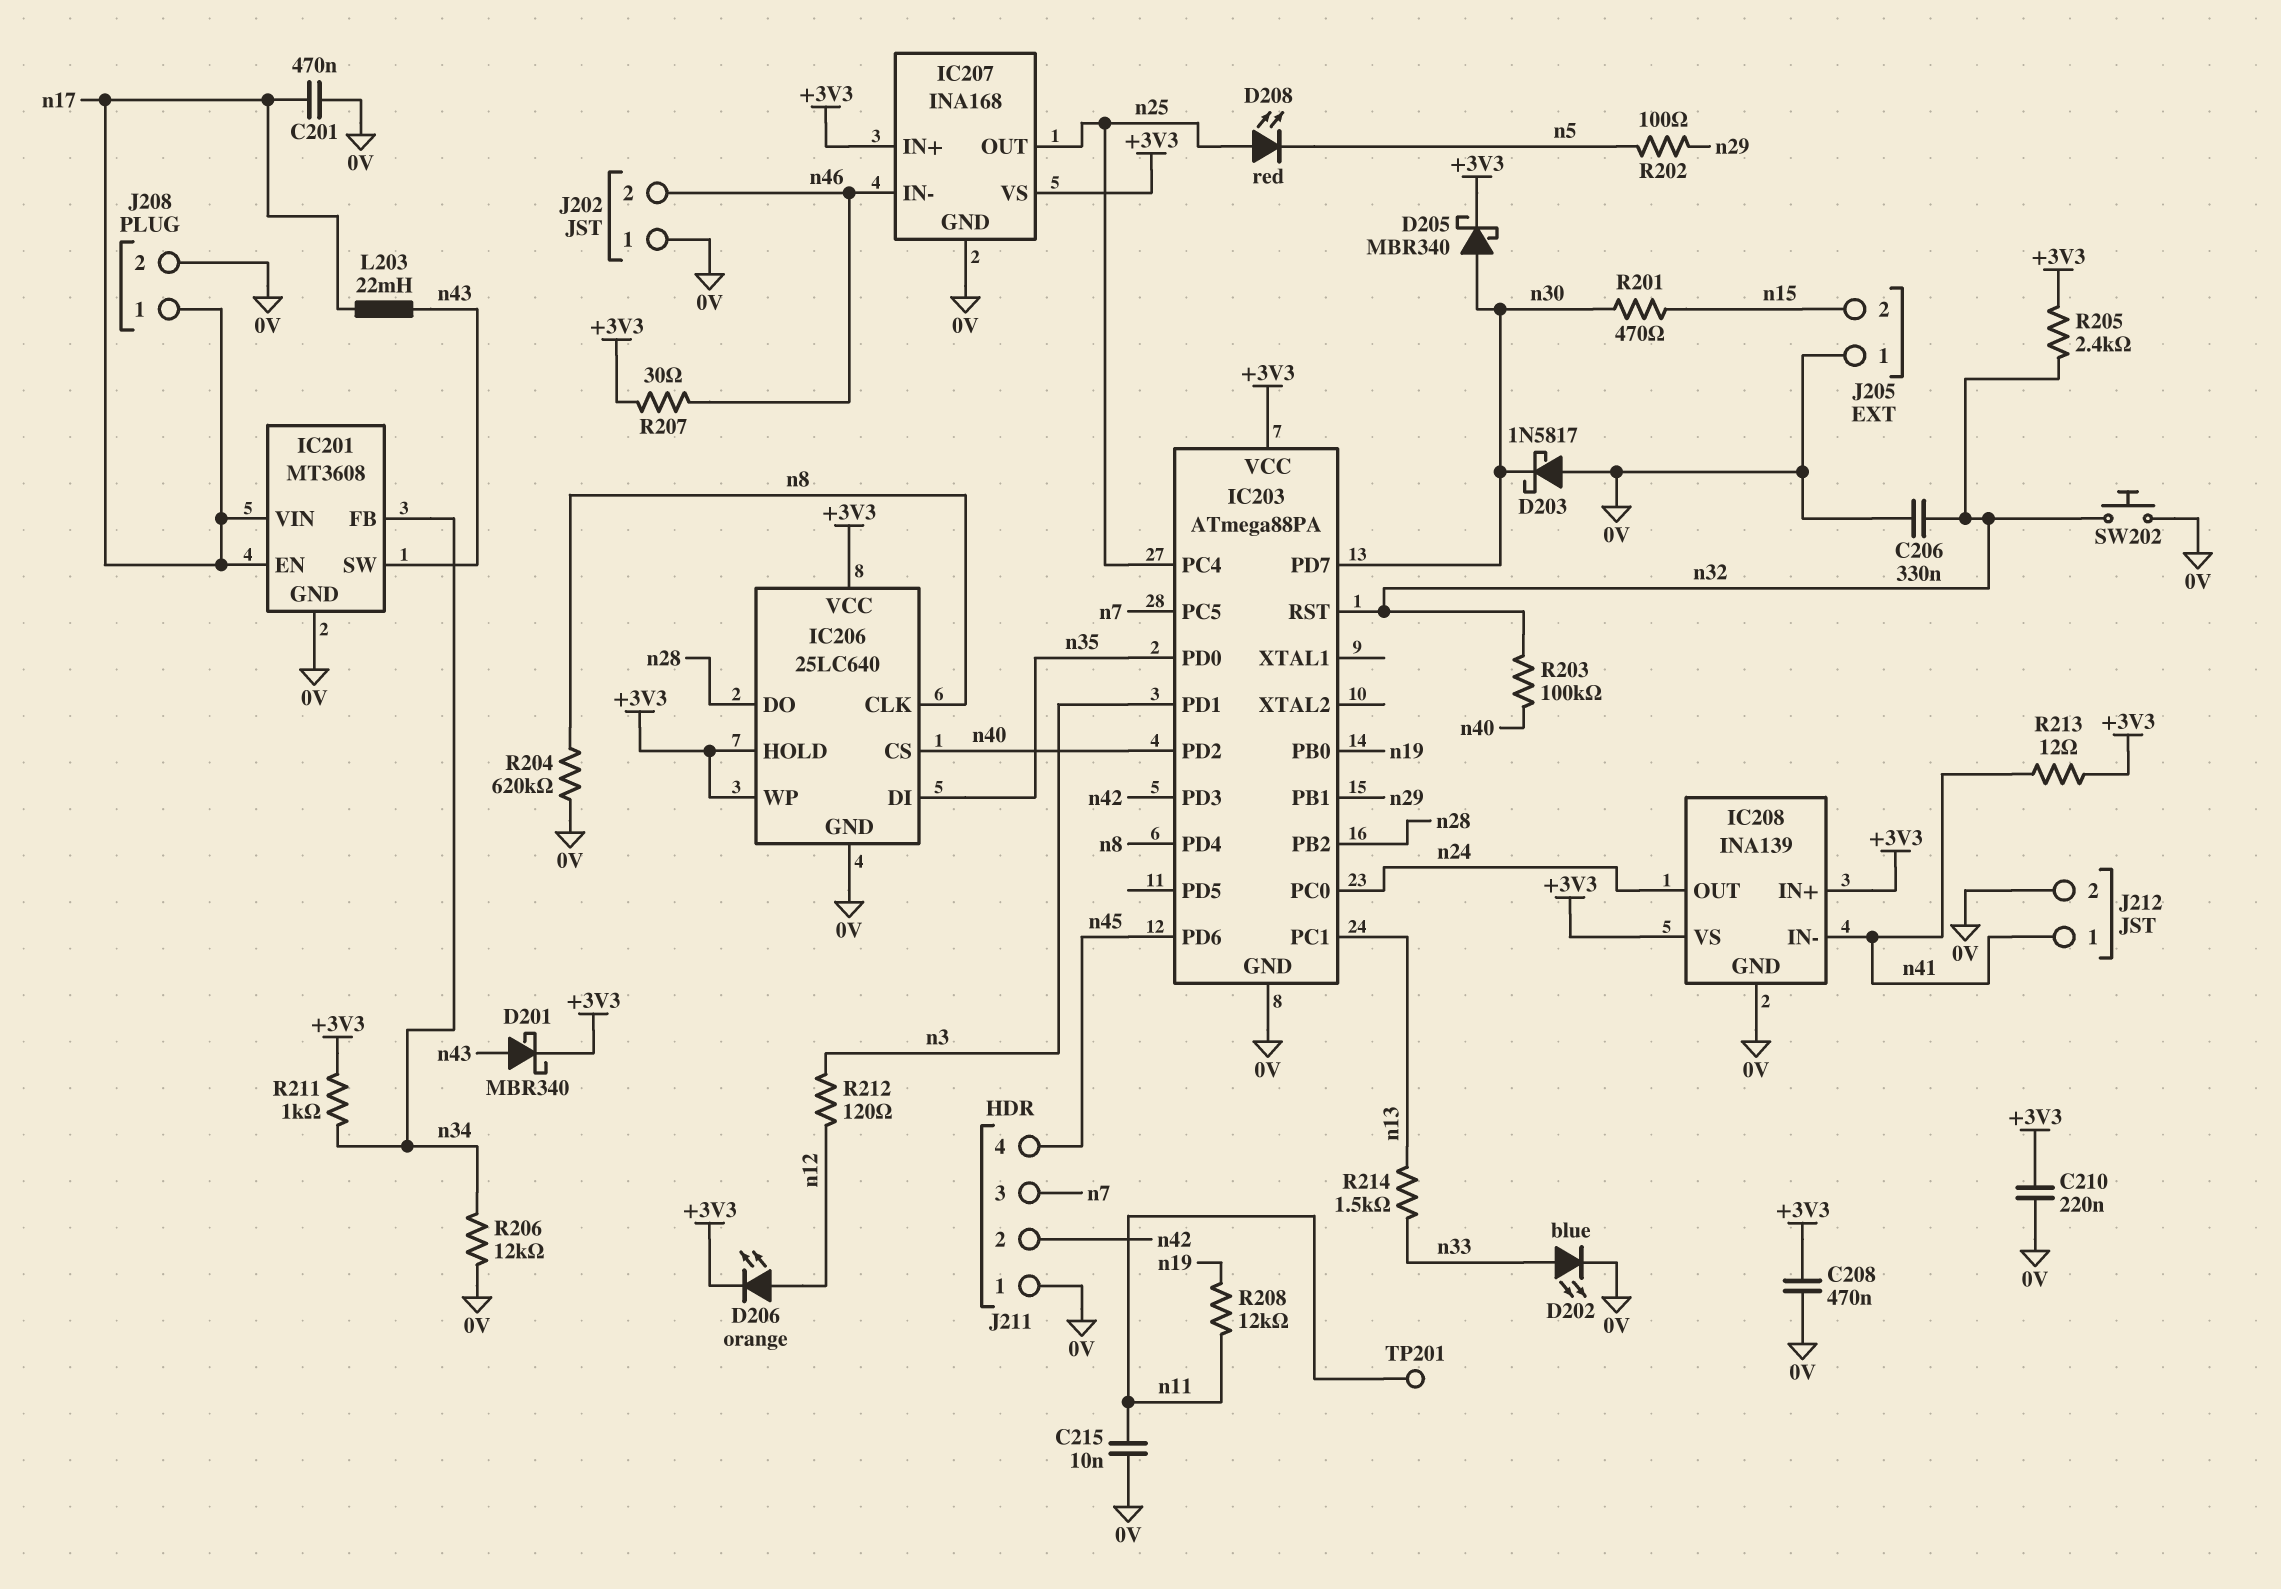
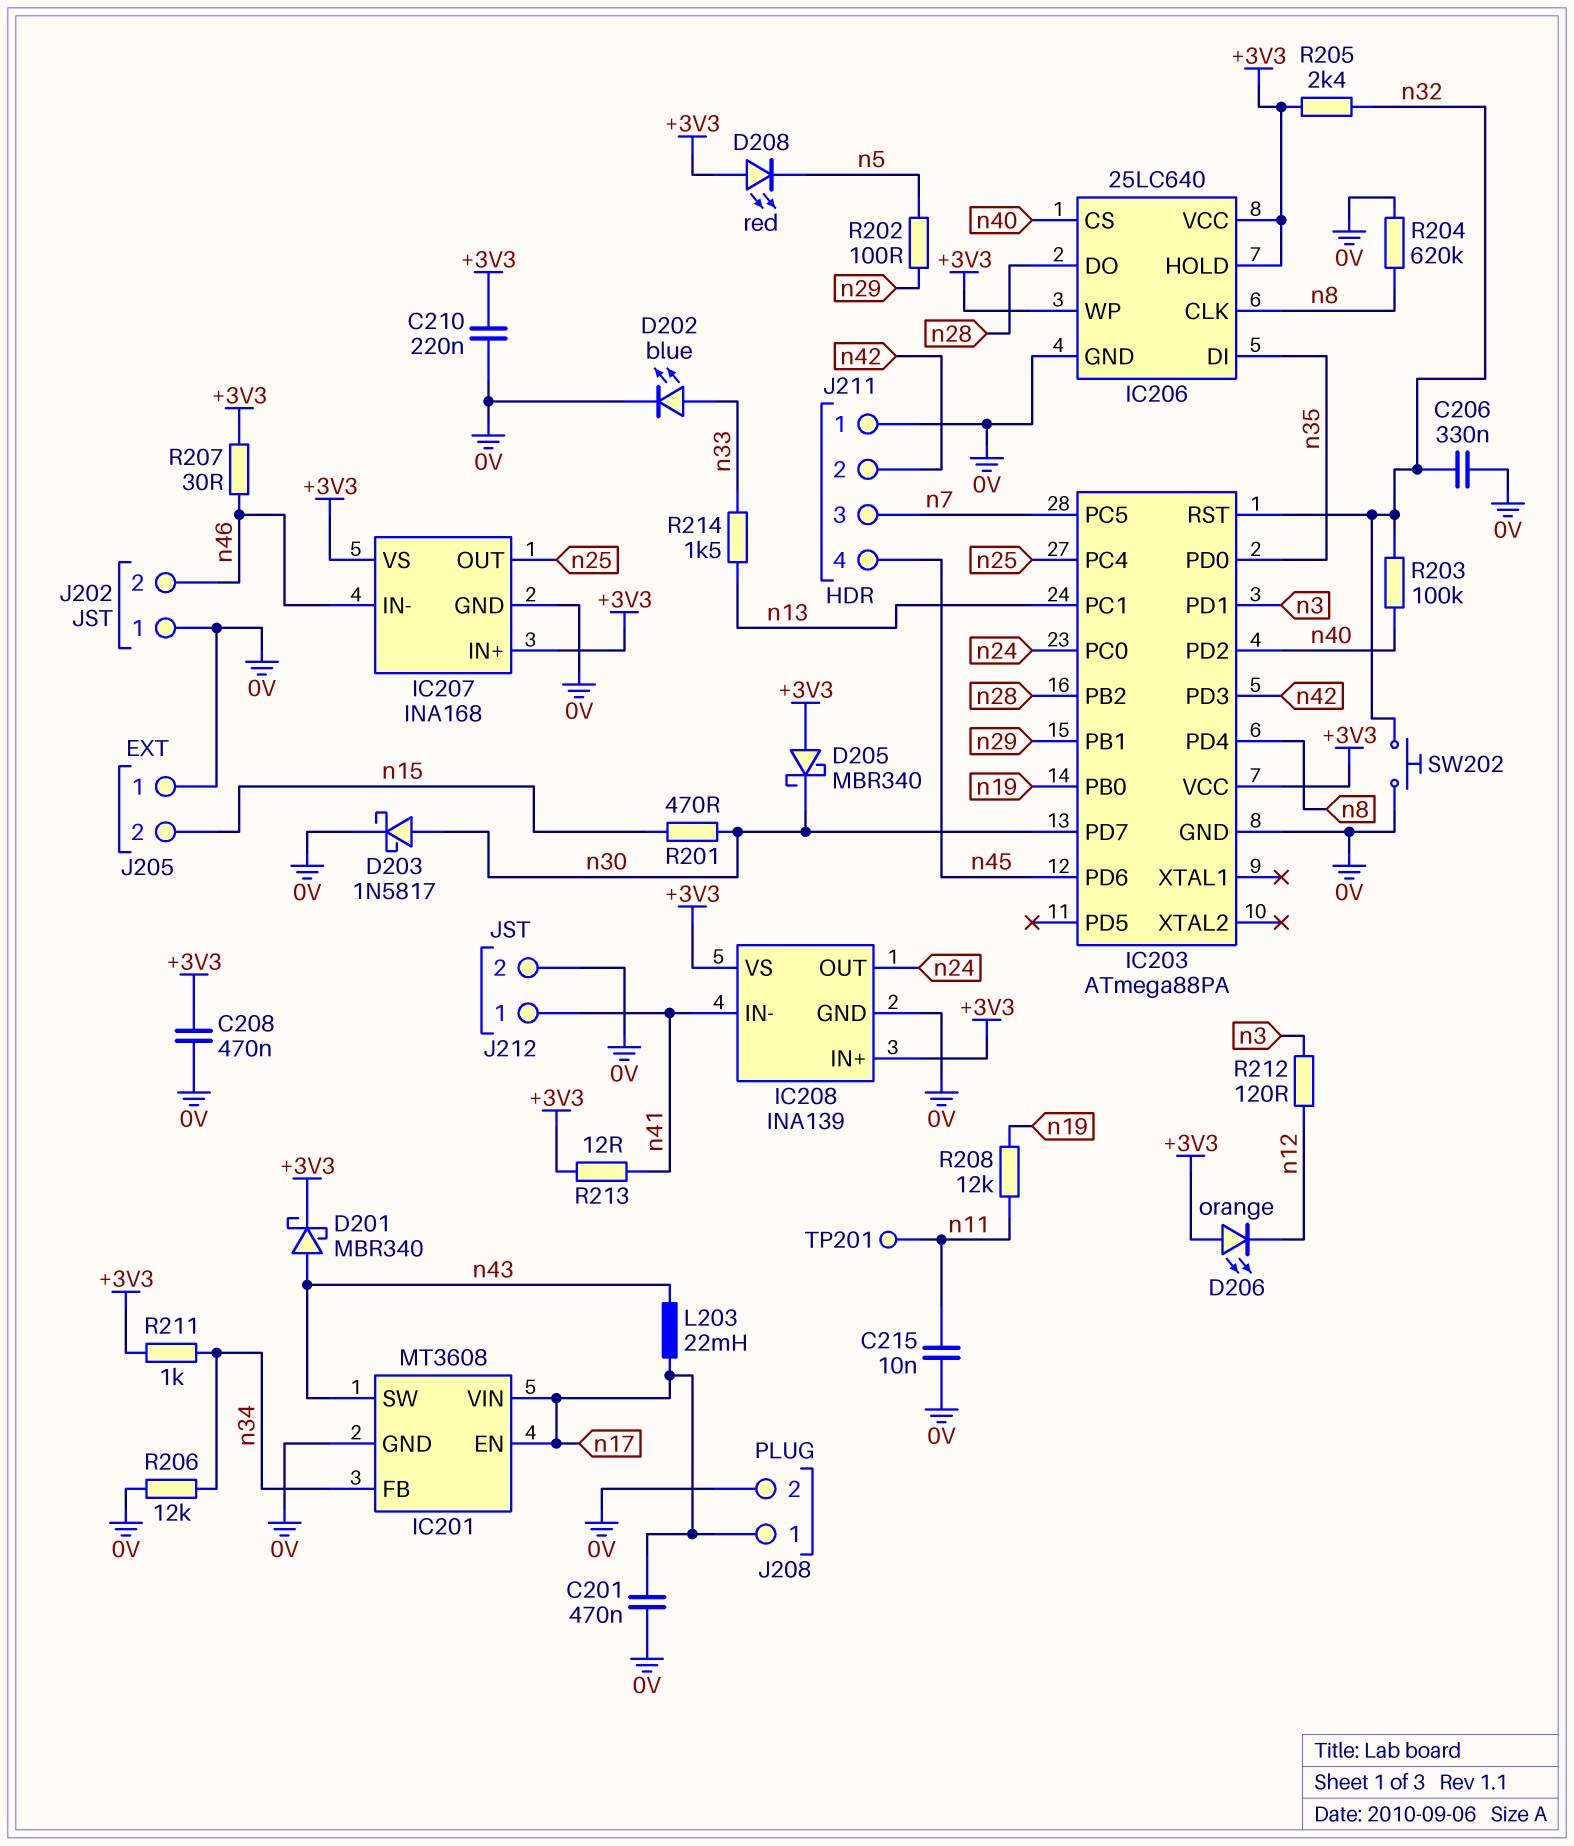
D203: schottky 1N5817 (A 0V, K n30) -> schottky 1N5817 (A n30, K 0V)
D205: schottky MBR340 (A n30, K +3V3) -> schottky MBR340 (A +3V3, K n30)
D206: LED orange (A n12, K +3V3) -> LED orange (A +3V3, K n12)
D208: LED red (A n25, K n5) -> LED red (A +3V3, K n5)

